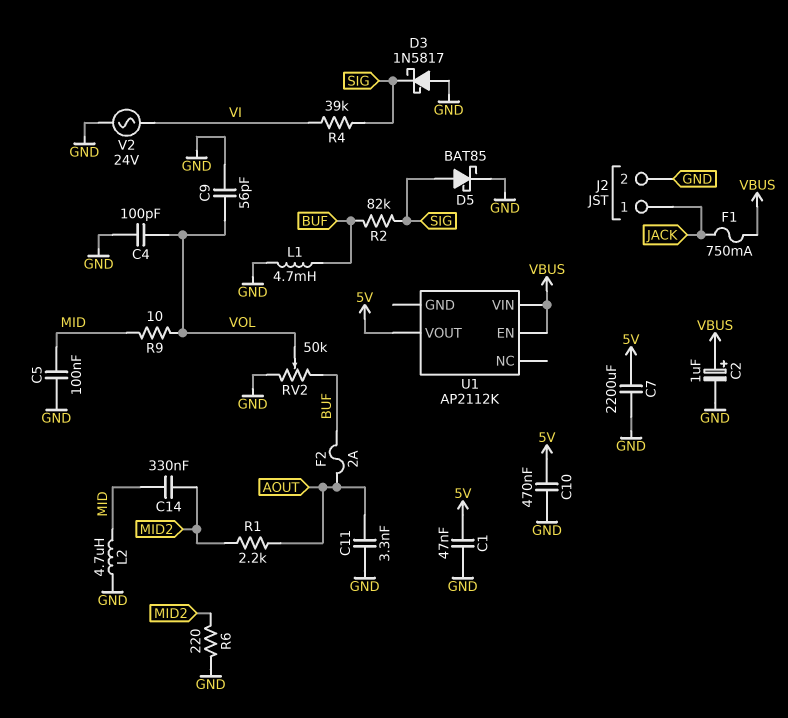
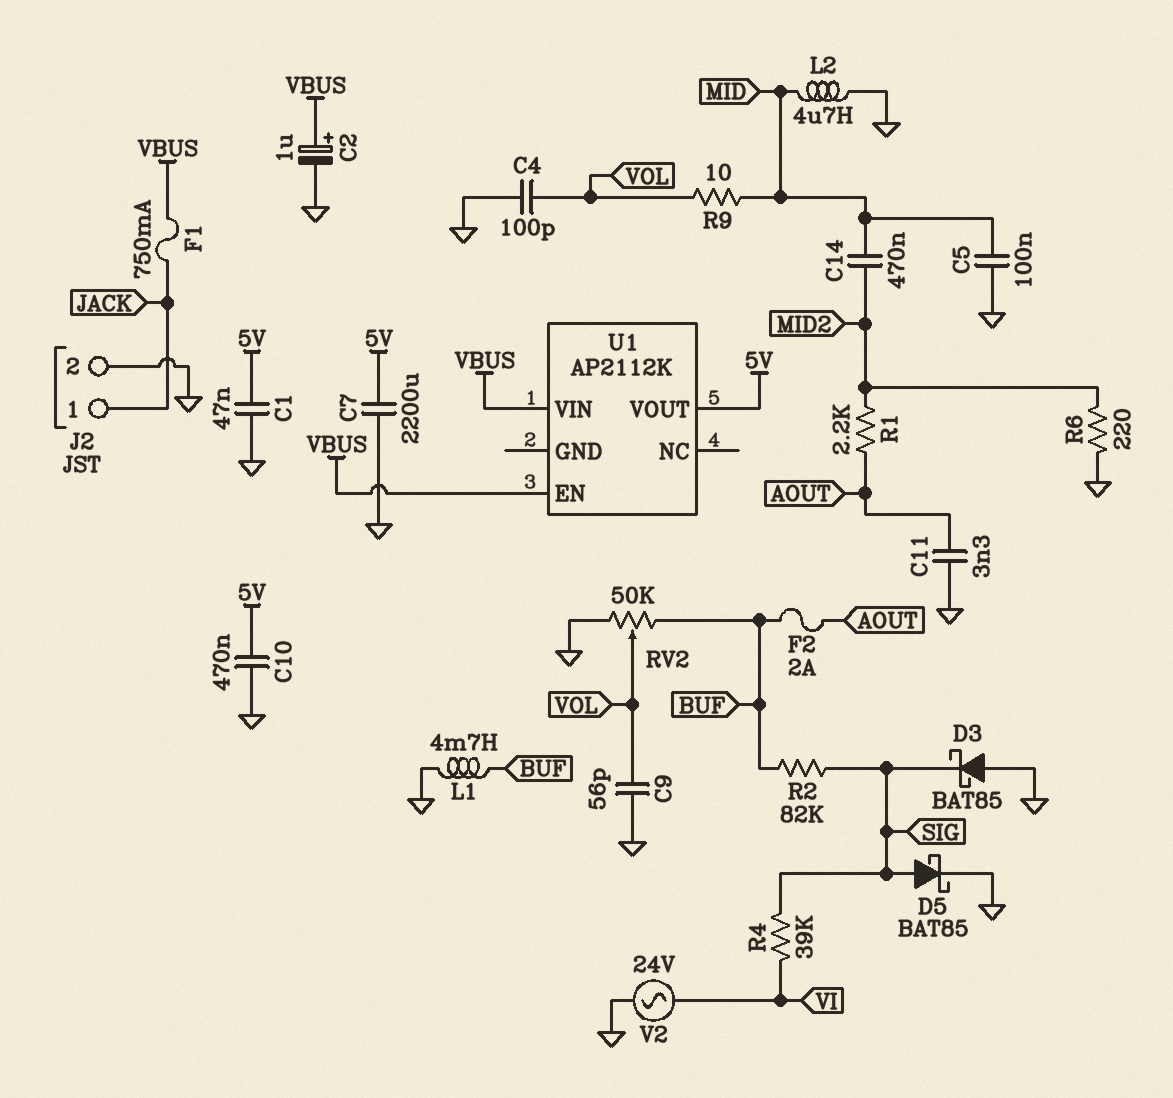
C14: 330nF (MID, MID2) -> 470nF (MID, MID2)
D3: schottky 1N5817 (A GND, K SIG) -> schottky BAT85 (A GND, K SIG)

